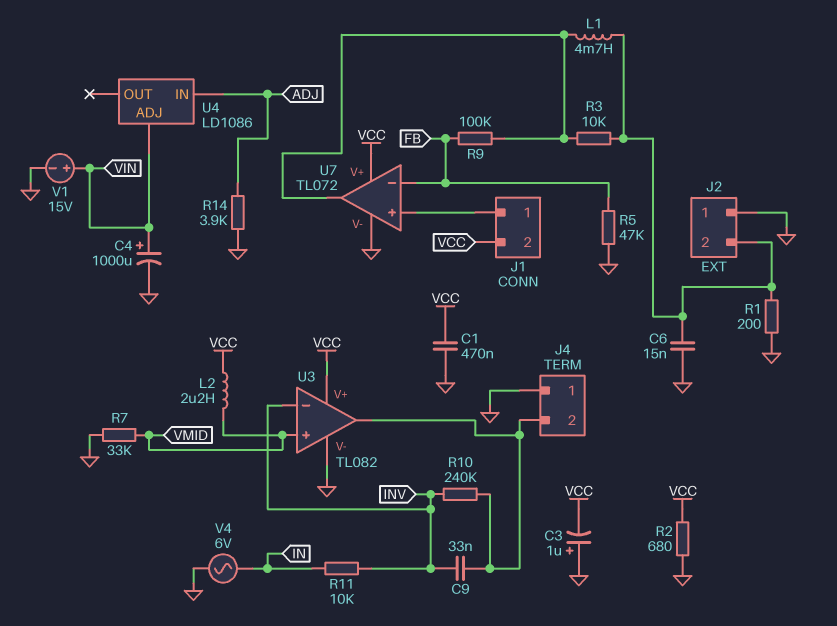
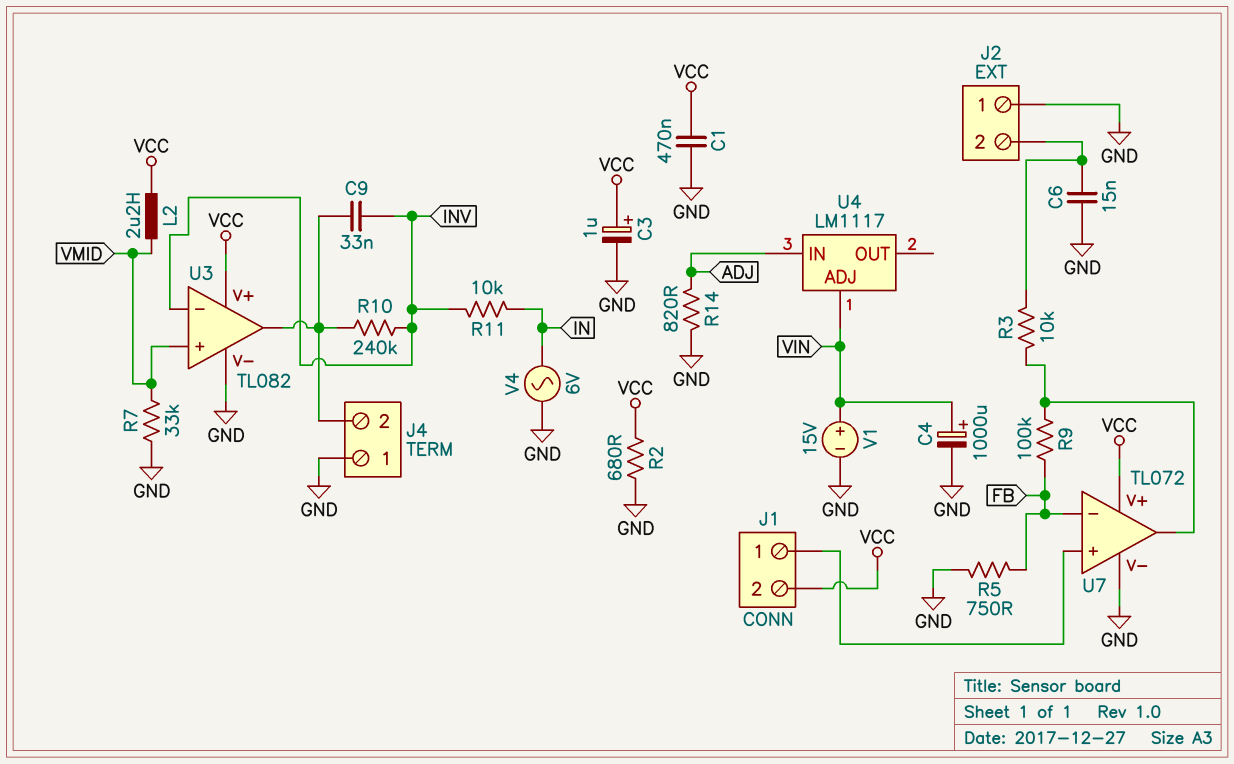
C3: 1uF (plus GND, minus VCC) -> 1uF (plus VCC, minus GND)
L1: 4.7mH (J2/2, U7/out) -> none
R1: 200 (GND, J2/2) -> none
R5: 47k (FB, GND) -> 750 (FB, GND)
R14: 3.9k (ADJ, GND) -> 820 (ADJ, GND)
U4: LD1086 -> LM1117

